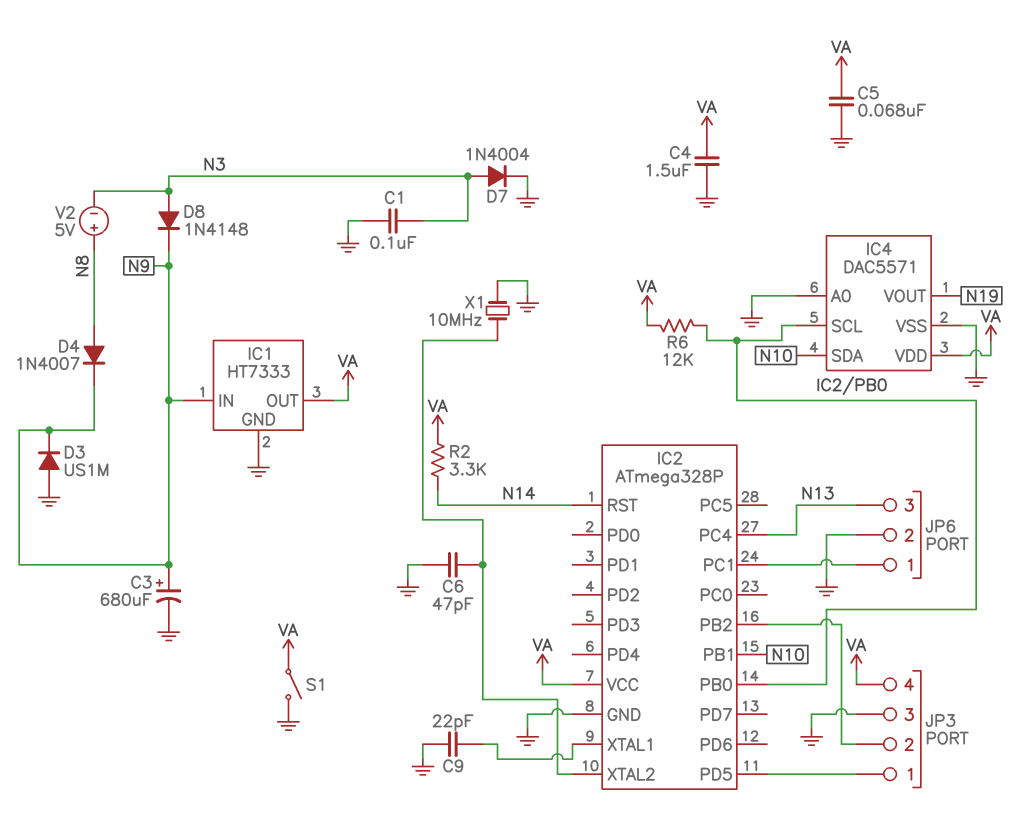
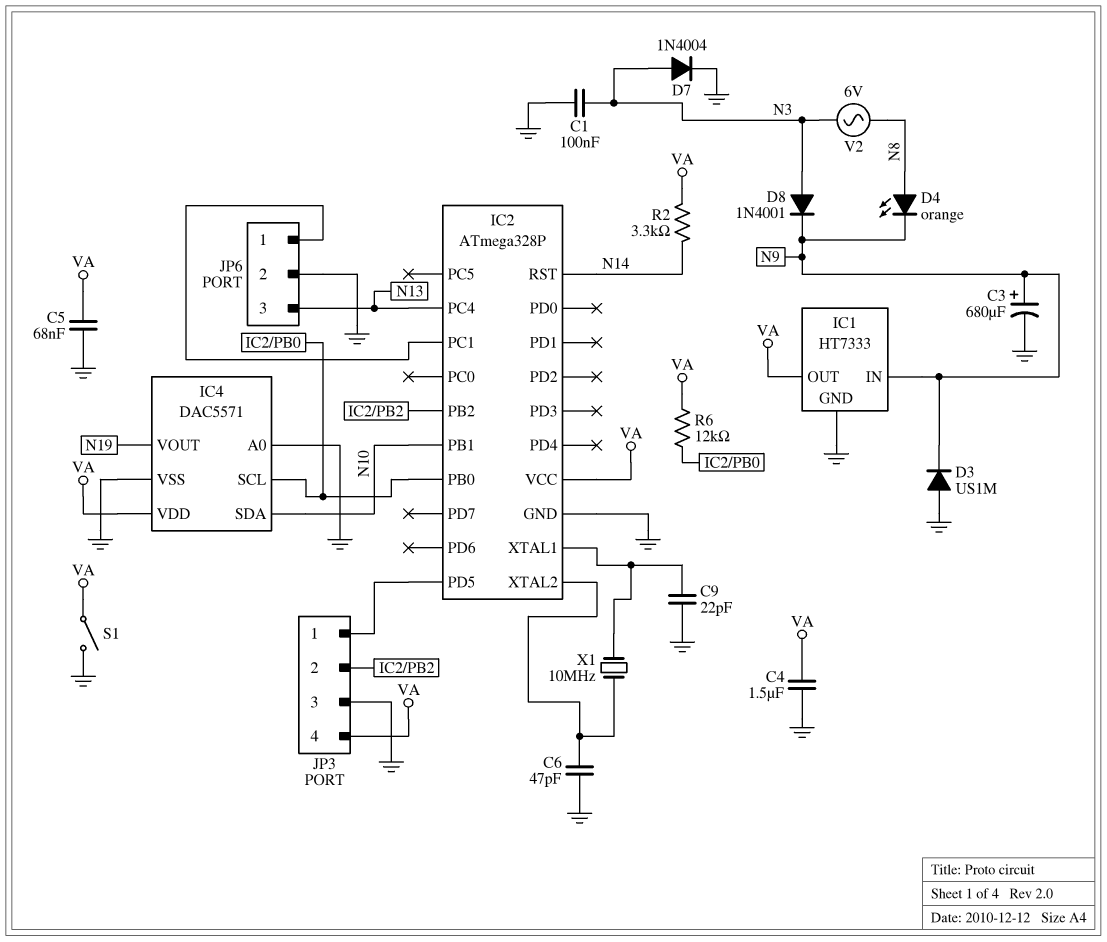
D4: diode 1N4007 (A N8, K N9) -> LED orange (A N8, K N9)
D8: diode 1N4148 (A N3, K N9) -> diode 1N4001 (A N3, K N9)
V2: 5V (plus N8, minus N3) -> AC 6V (N3, N8)
X1: 10MHz (GND, IC2/XTAL2) -> 10MHz (IC2/XTAL1, IC2/XTAL2)

